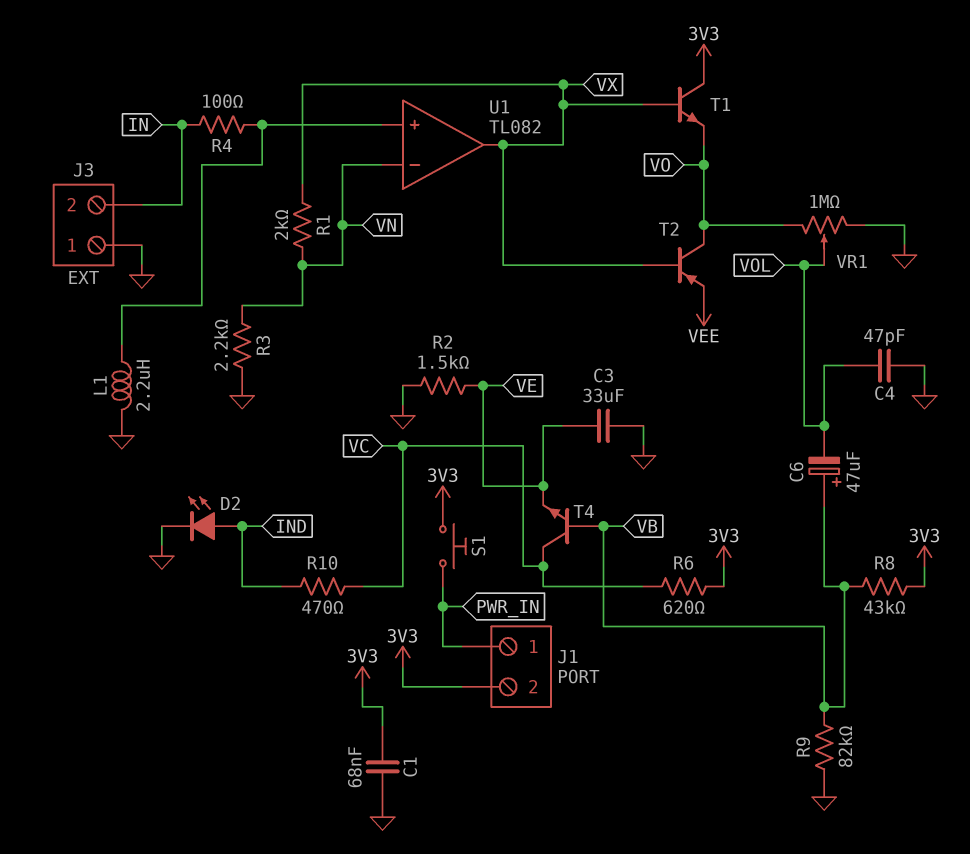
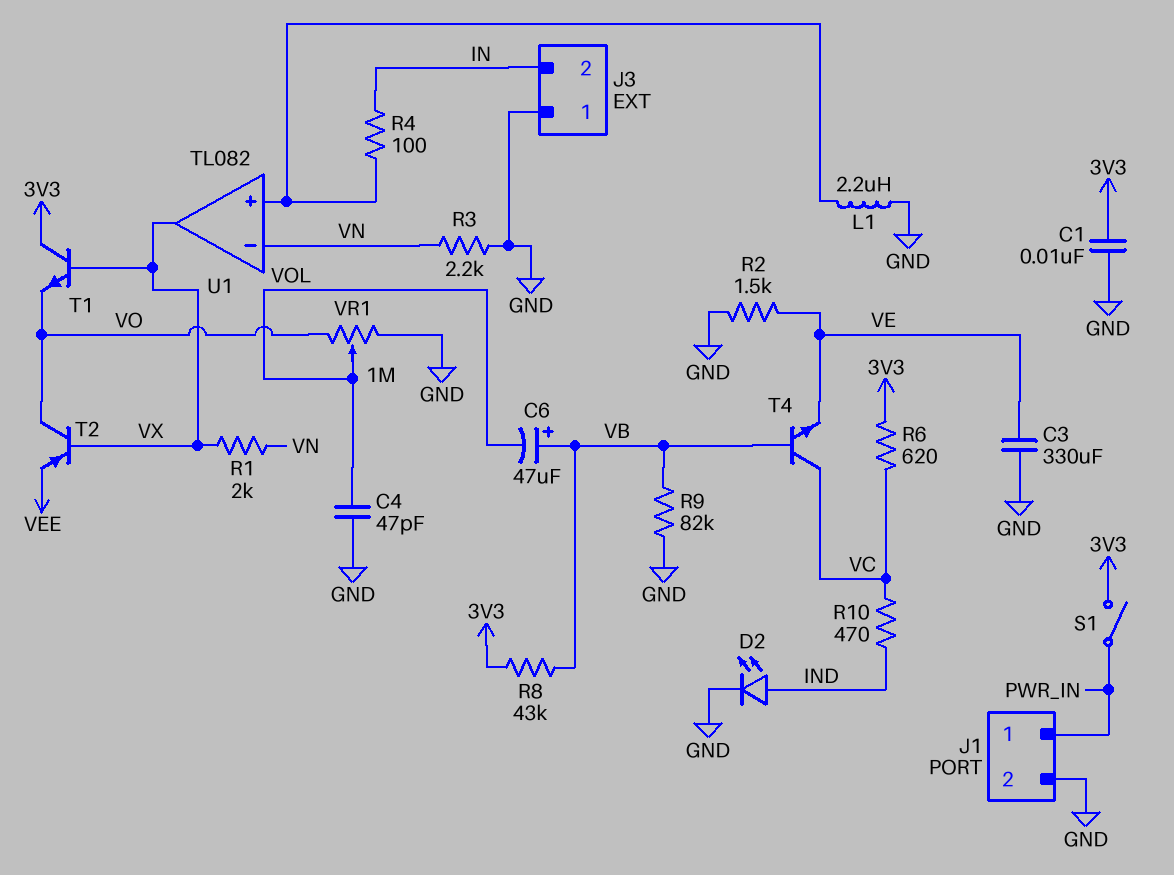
C1: 68nF (3V3, GND) -> 10nF (3V3, GND)
C3: 33uF (GND, VE) -> 330uF (GND, VE)
J1 pin 2: 3V3 -> GND
S1: button (3V3, PWR_IN) -> switch (3V3, PWR_IN)

